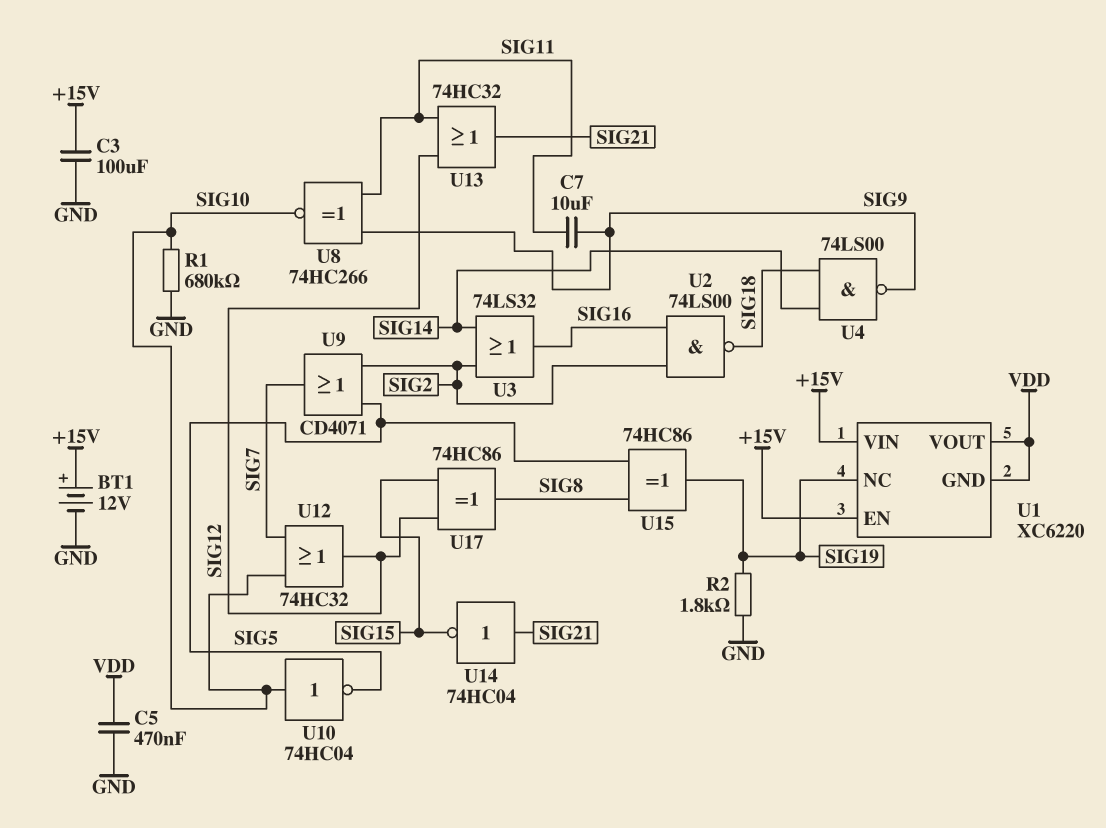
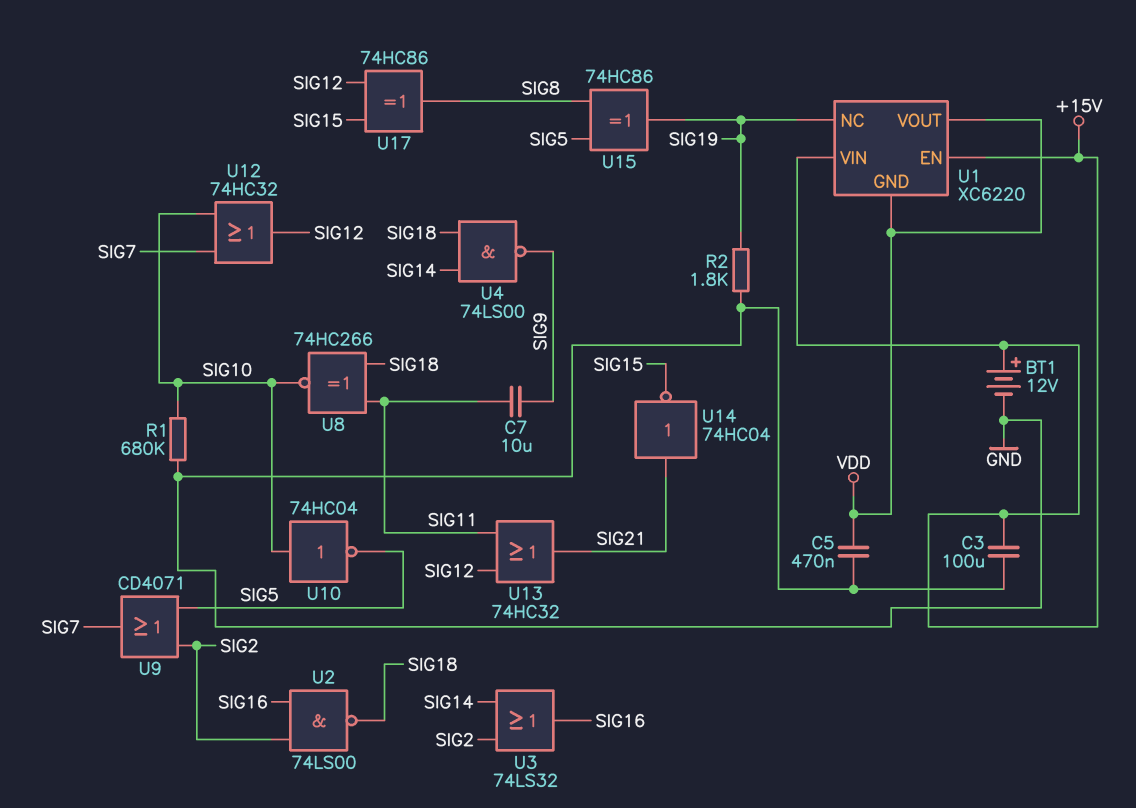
U8: XNOR 74HC266 (in SIG9, in SIG11, out SIG10) -> XNOR 74HC266 (in SIG11, in SIG18, out SIG10)

